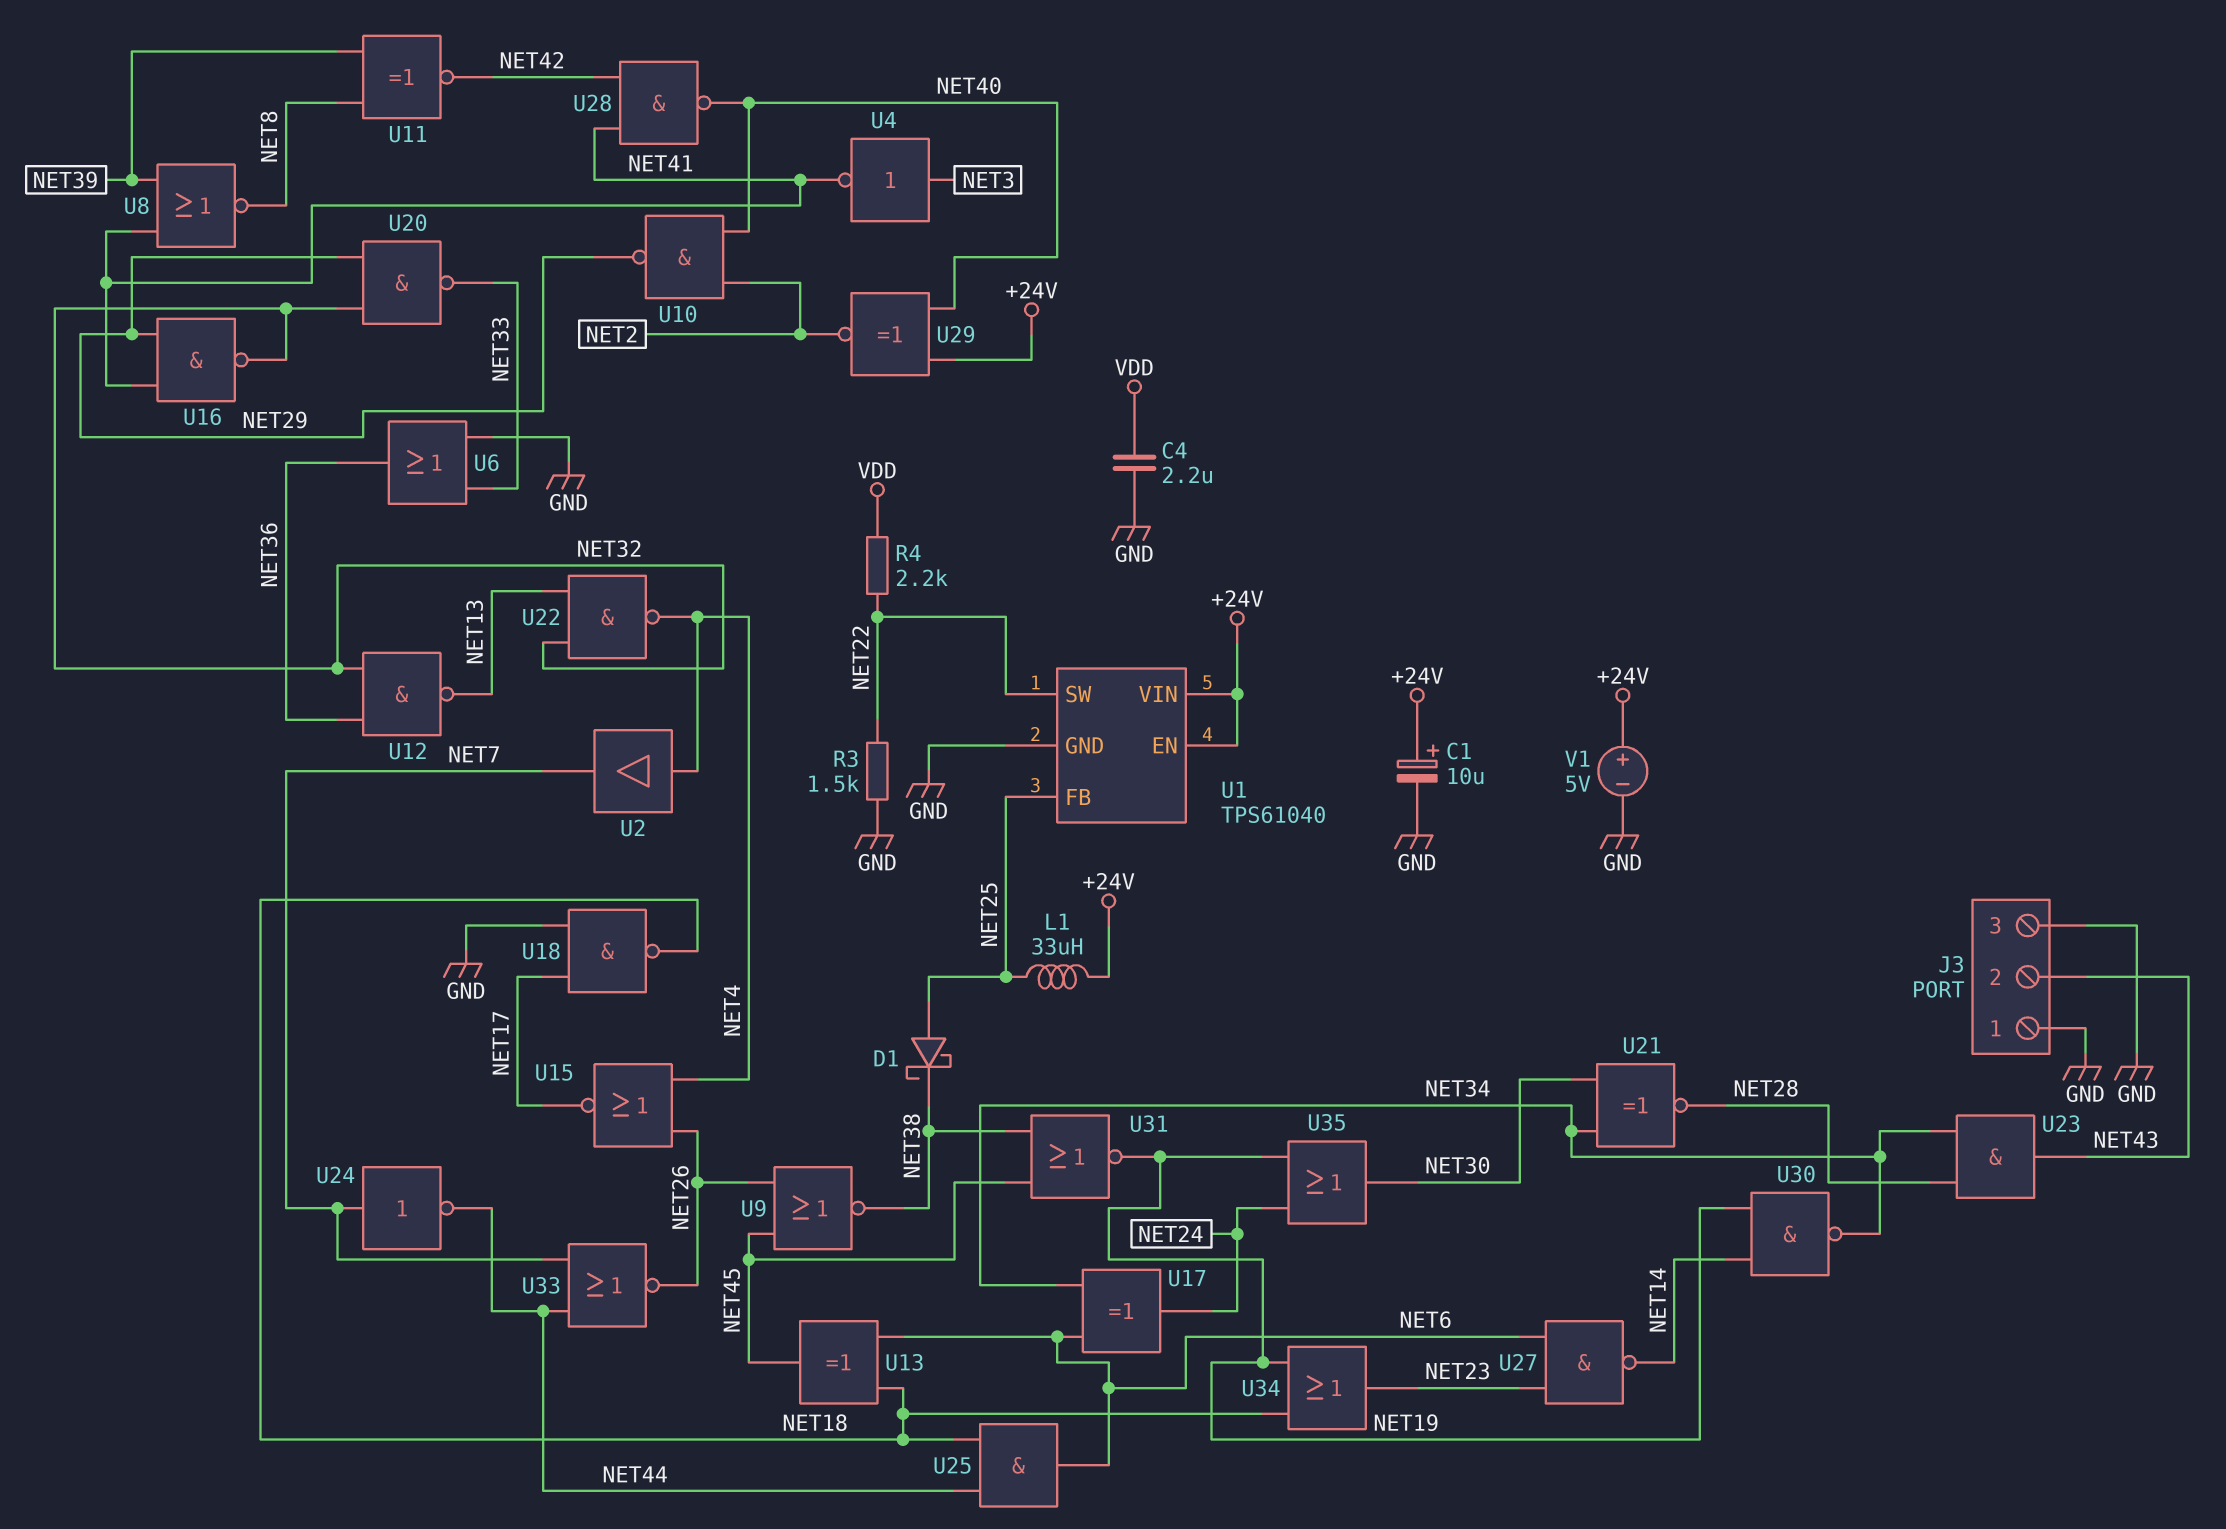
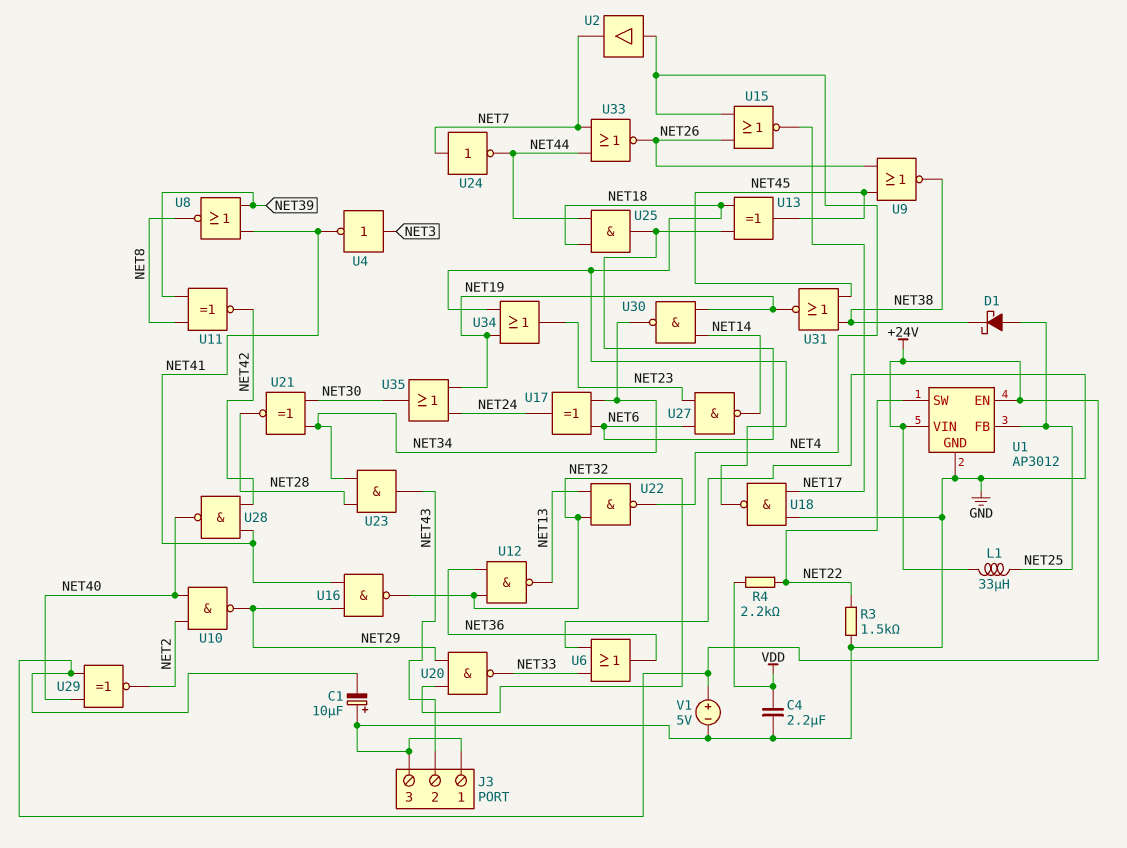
C1: 10uF (plus +24V, minus GND) -> 10uF (plus GND, minus +24V)
U1: TPS61040 -> AP3012

